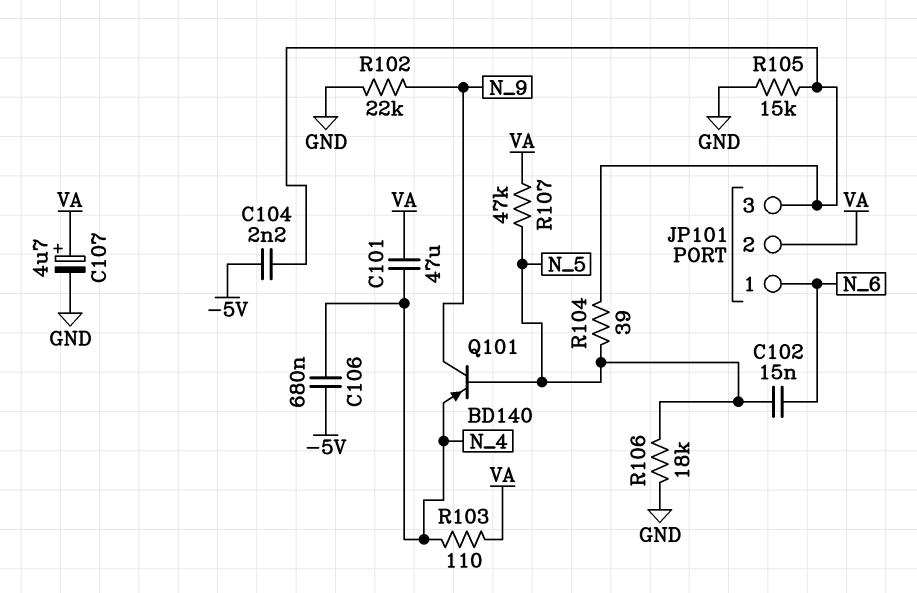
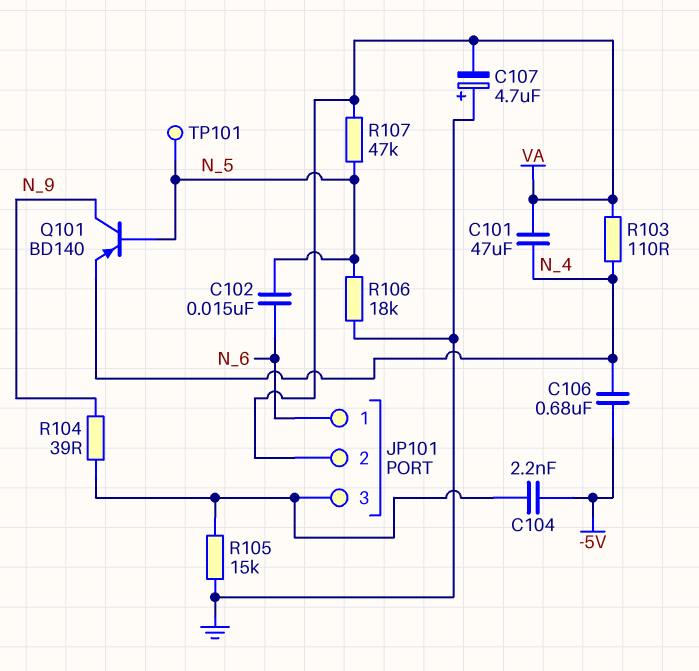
C107: 4.7uF (plus VA, minus GND) -> 4.7uF (plus GND, minus VA)
R102: 22k (GND, N_9) -> none
R104: 39 (JP101/3, N_5) -> 39 (JP101/3, N_9)
TP101: none -> test point (N_5)

